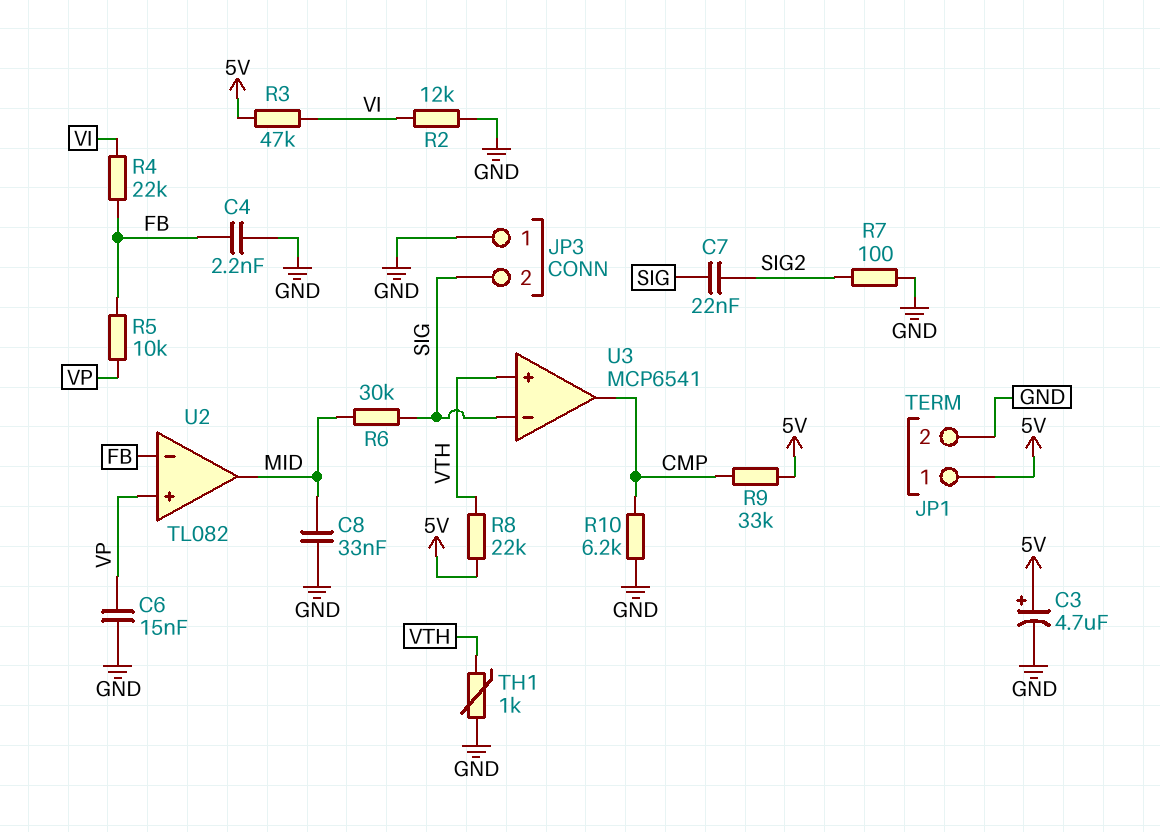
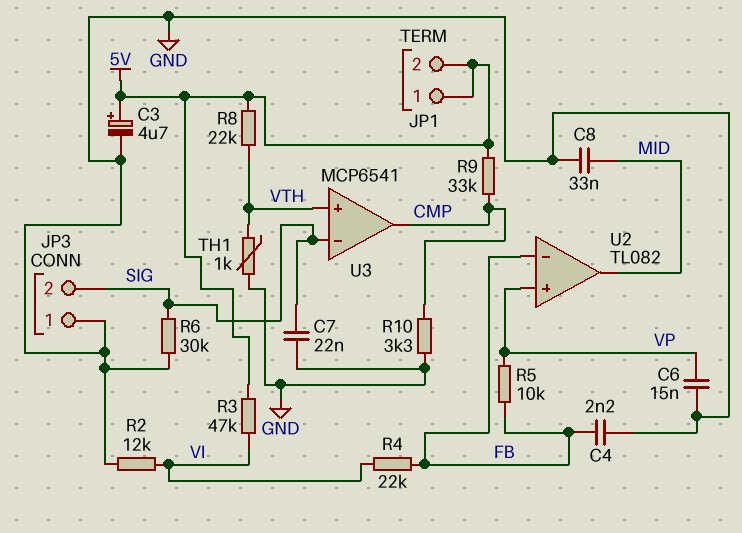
C7: 22nF (SIG, SIG2) -> 22nF (GND, SIG)
JP1 pin 2: GND -> 5V
R6: 30k (MID, SIG) -> 30k (GND, SIG)
R7: 100 (GND, SIG2) -> none
R10: 6.2k (CMP, GND) -> 3.3k (CMP, GND)

